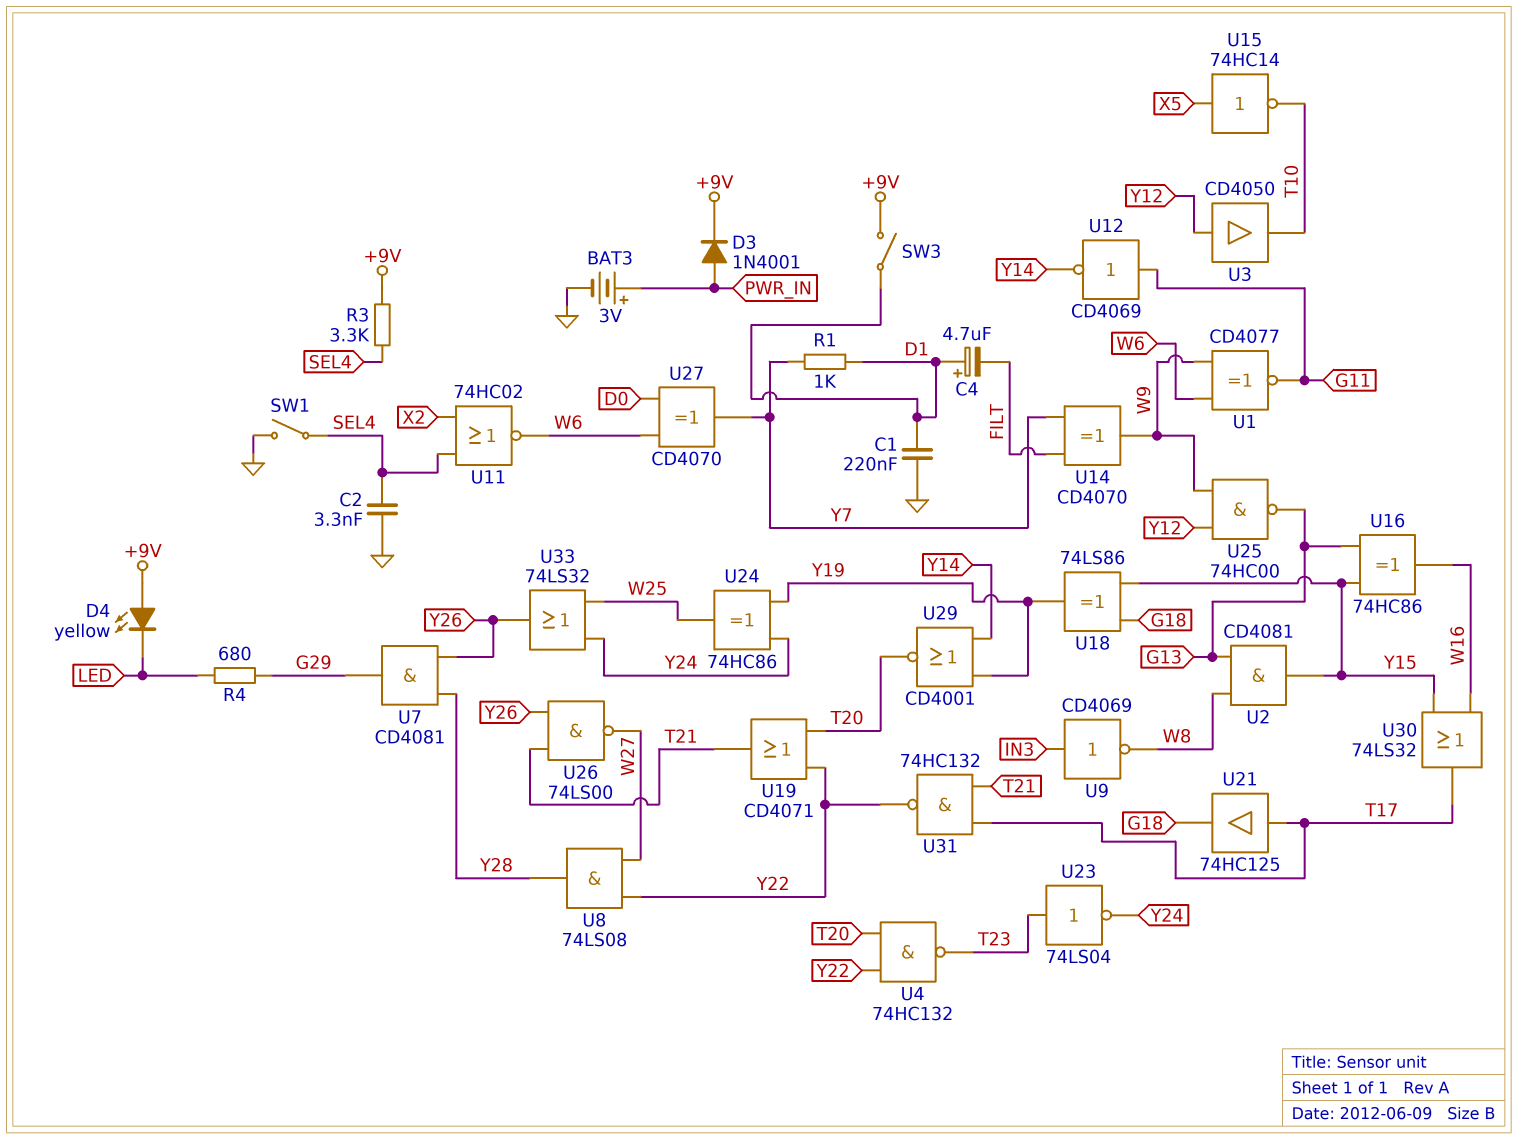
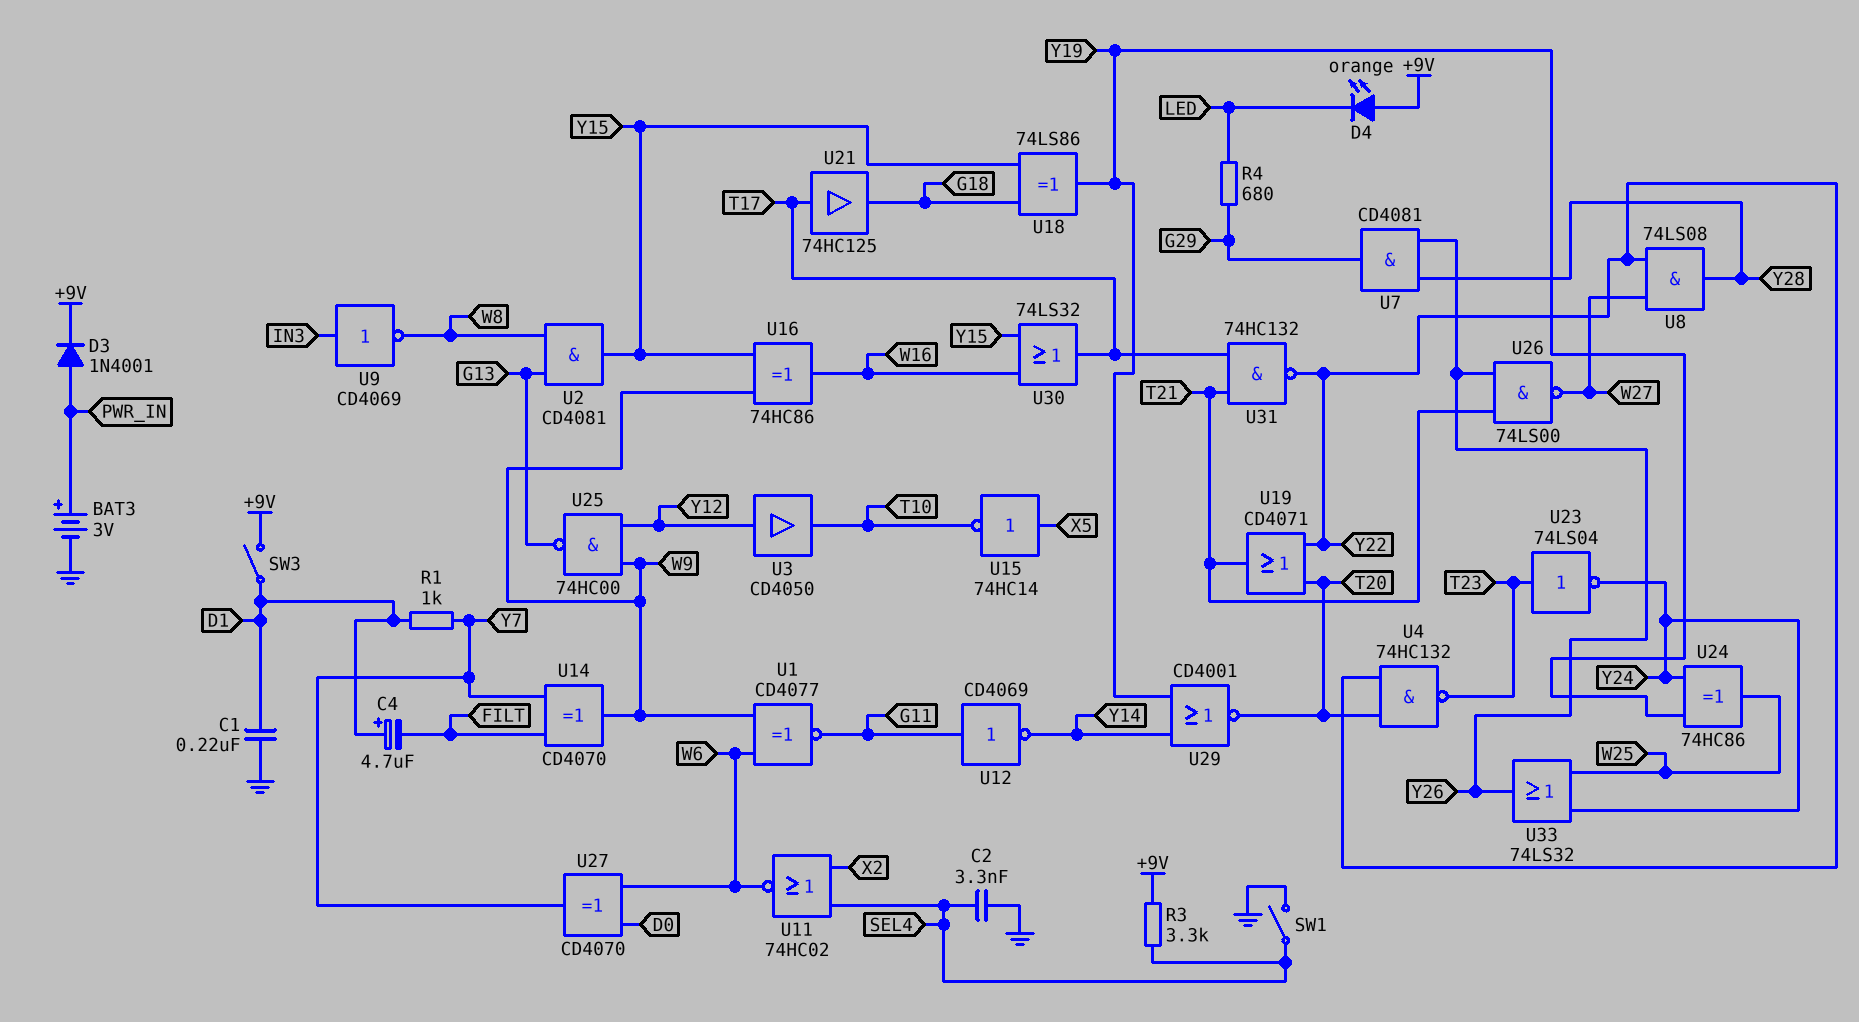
D4: LED yellow (A +9V, K LED) -> LED orange (A +9V, K LED)
U16: XOR 74HC86 (in G13, in Y15, out W16) -> XOR 74HC86 (in W9, in Y15, out W16)

